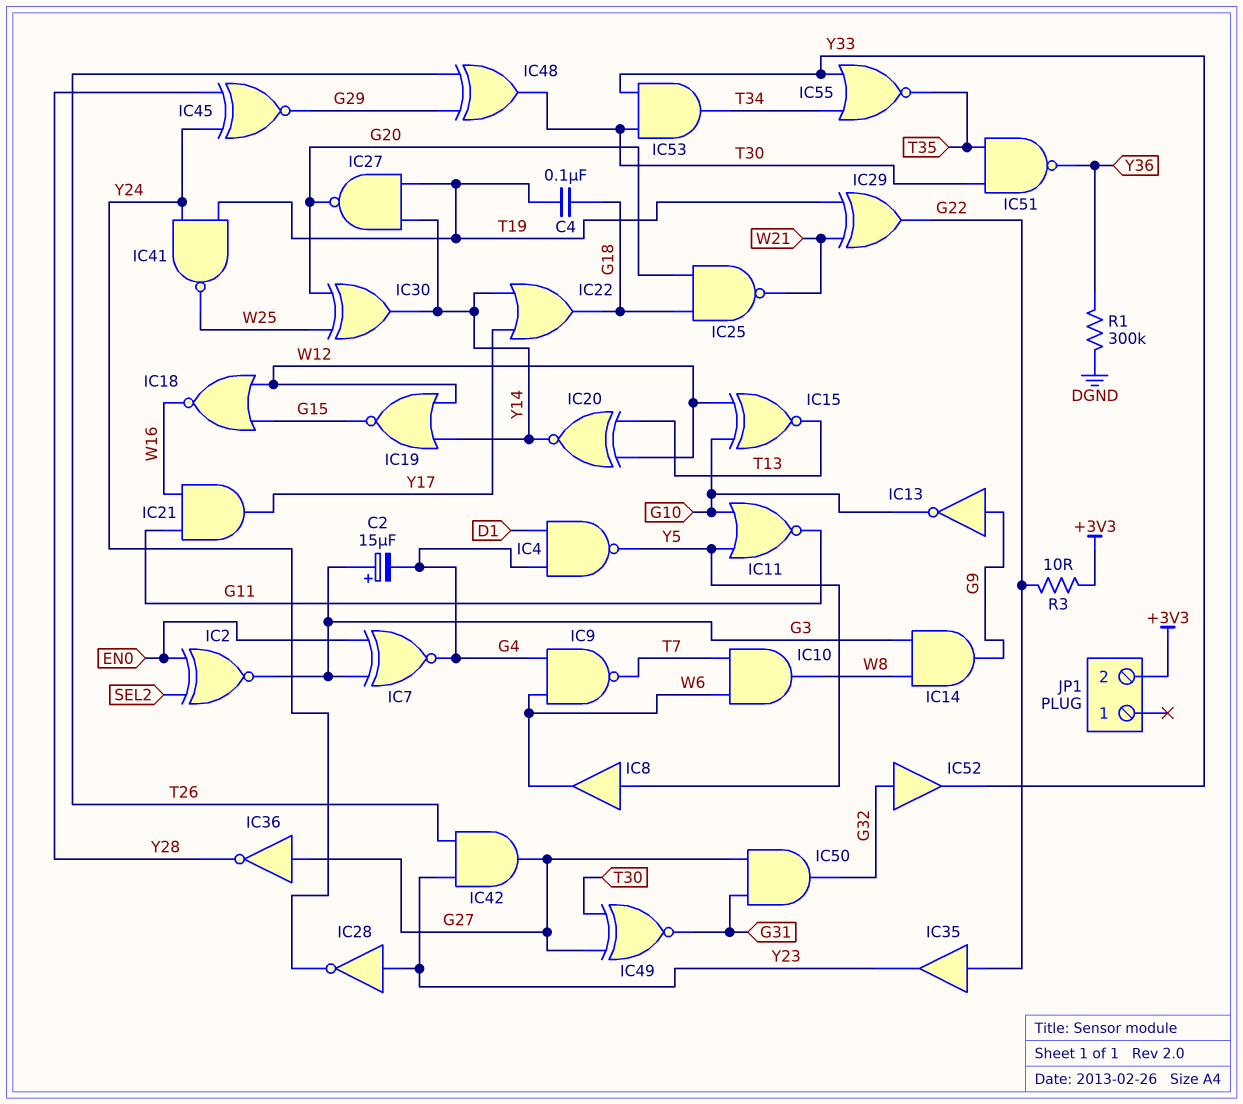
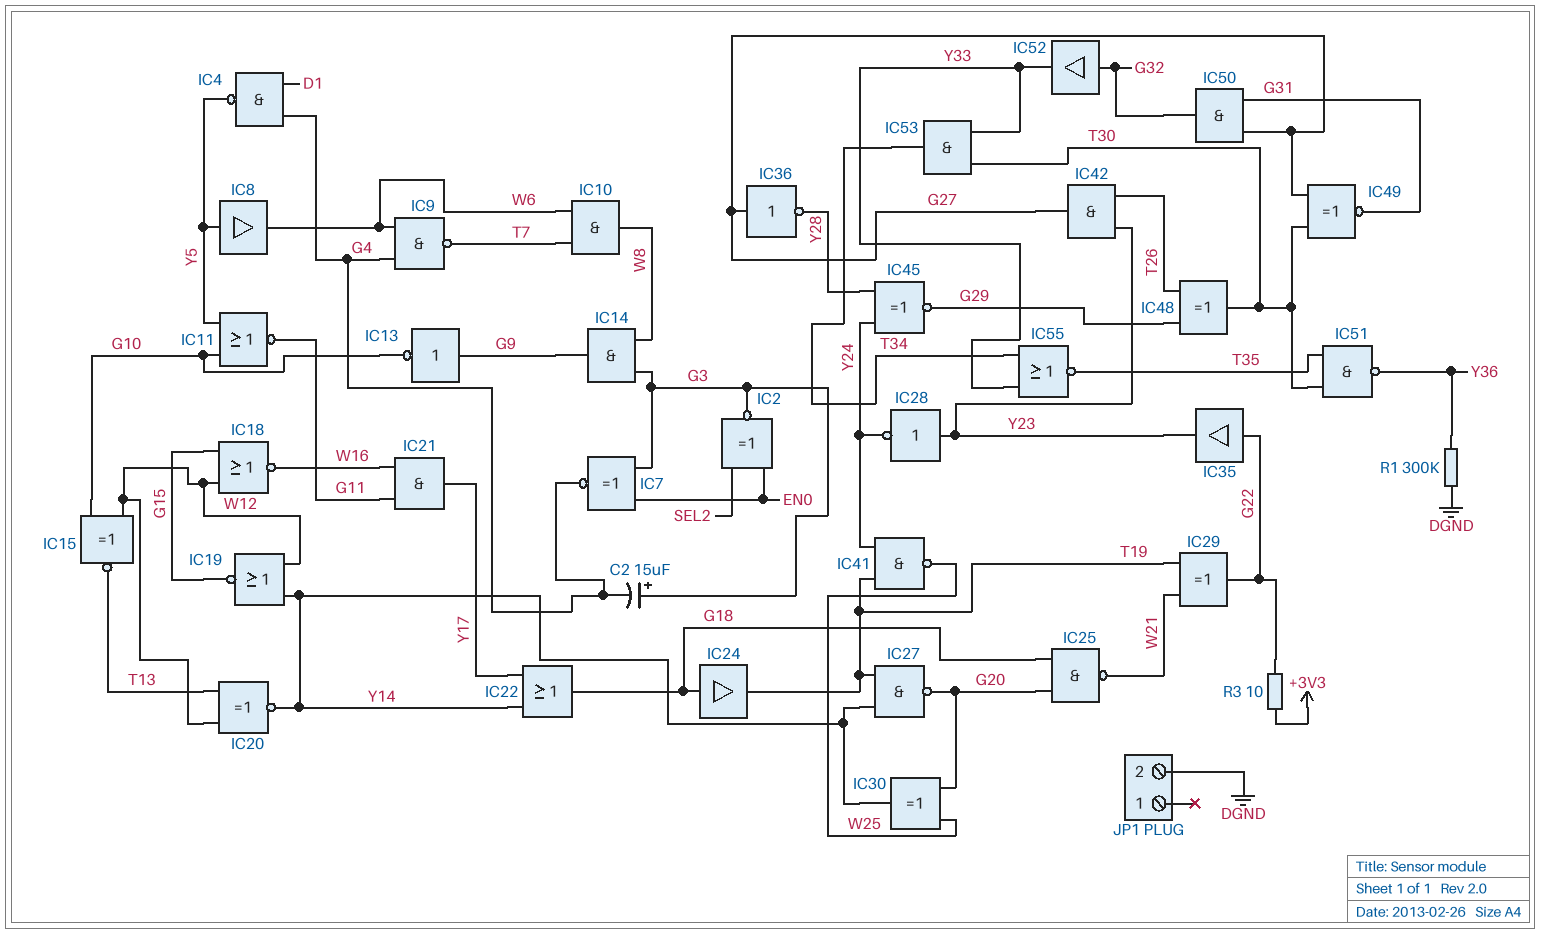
C4: 100nF (G18, T19) -> none
IC24: none -> buffer (in G18, out T19)
JP1 pin 2: +3V3 -> DGND

